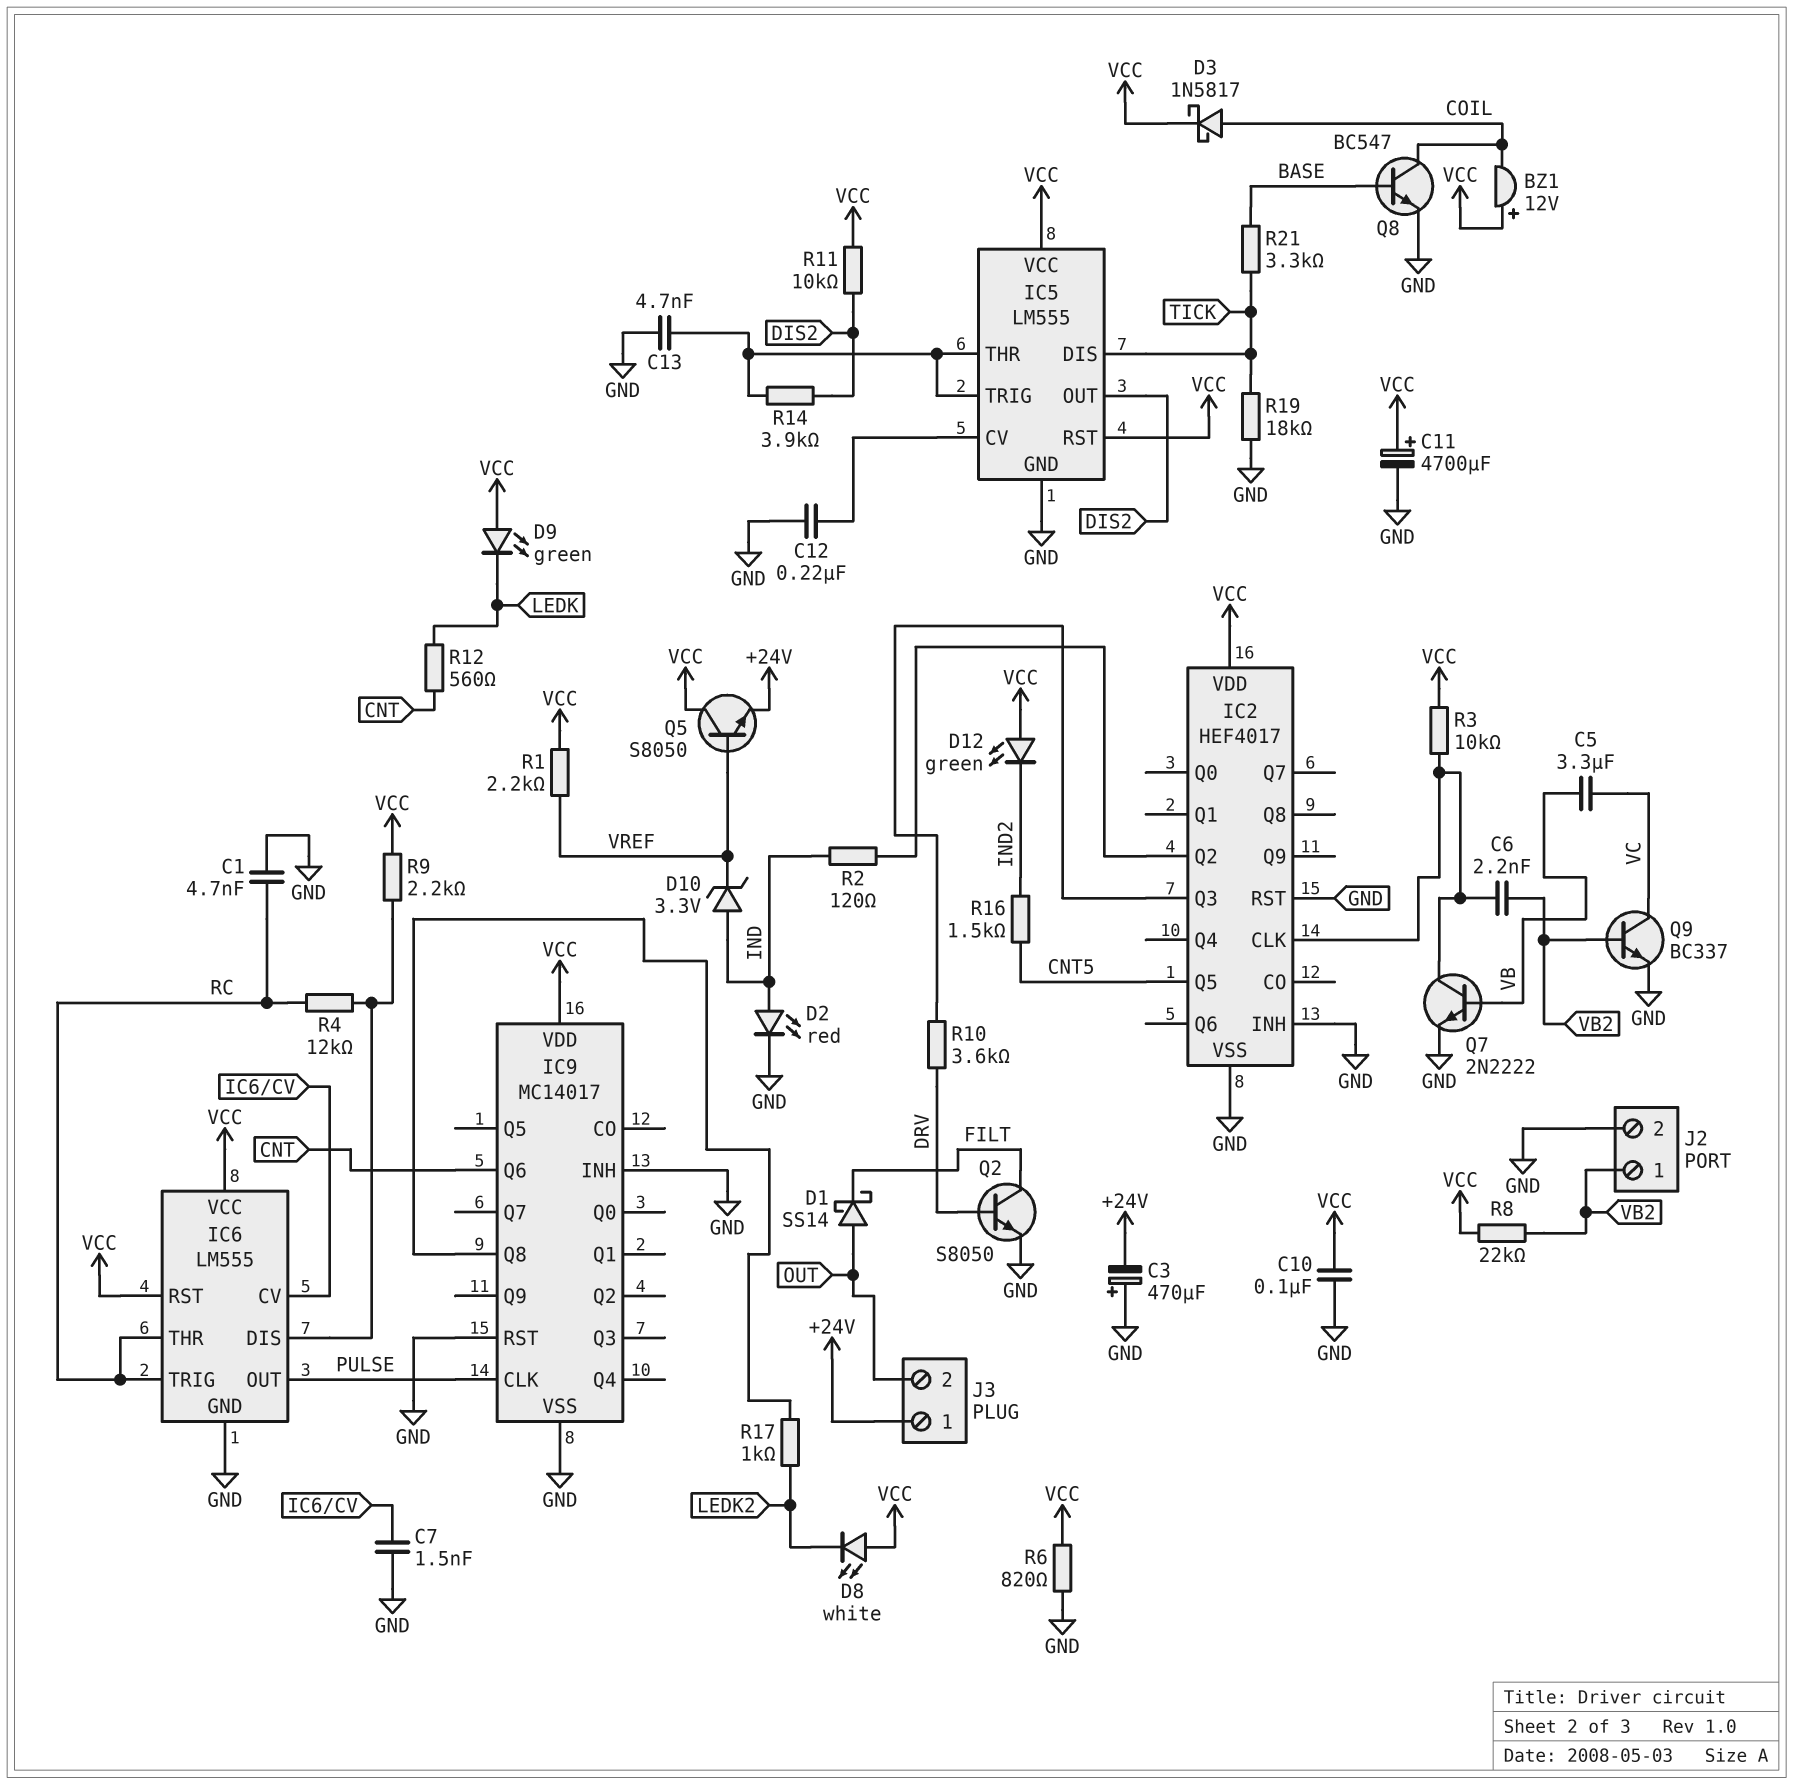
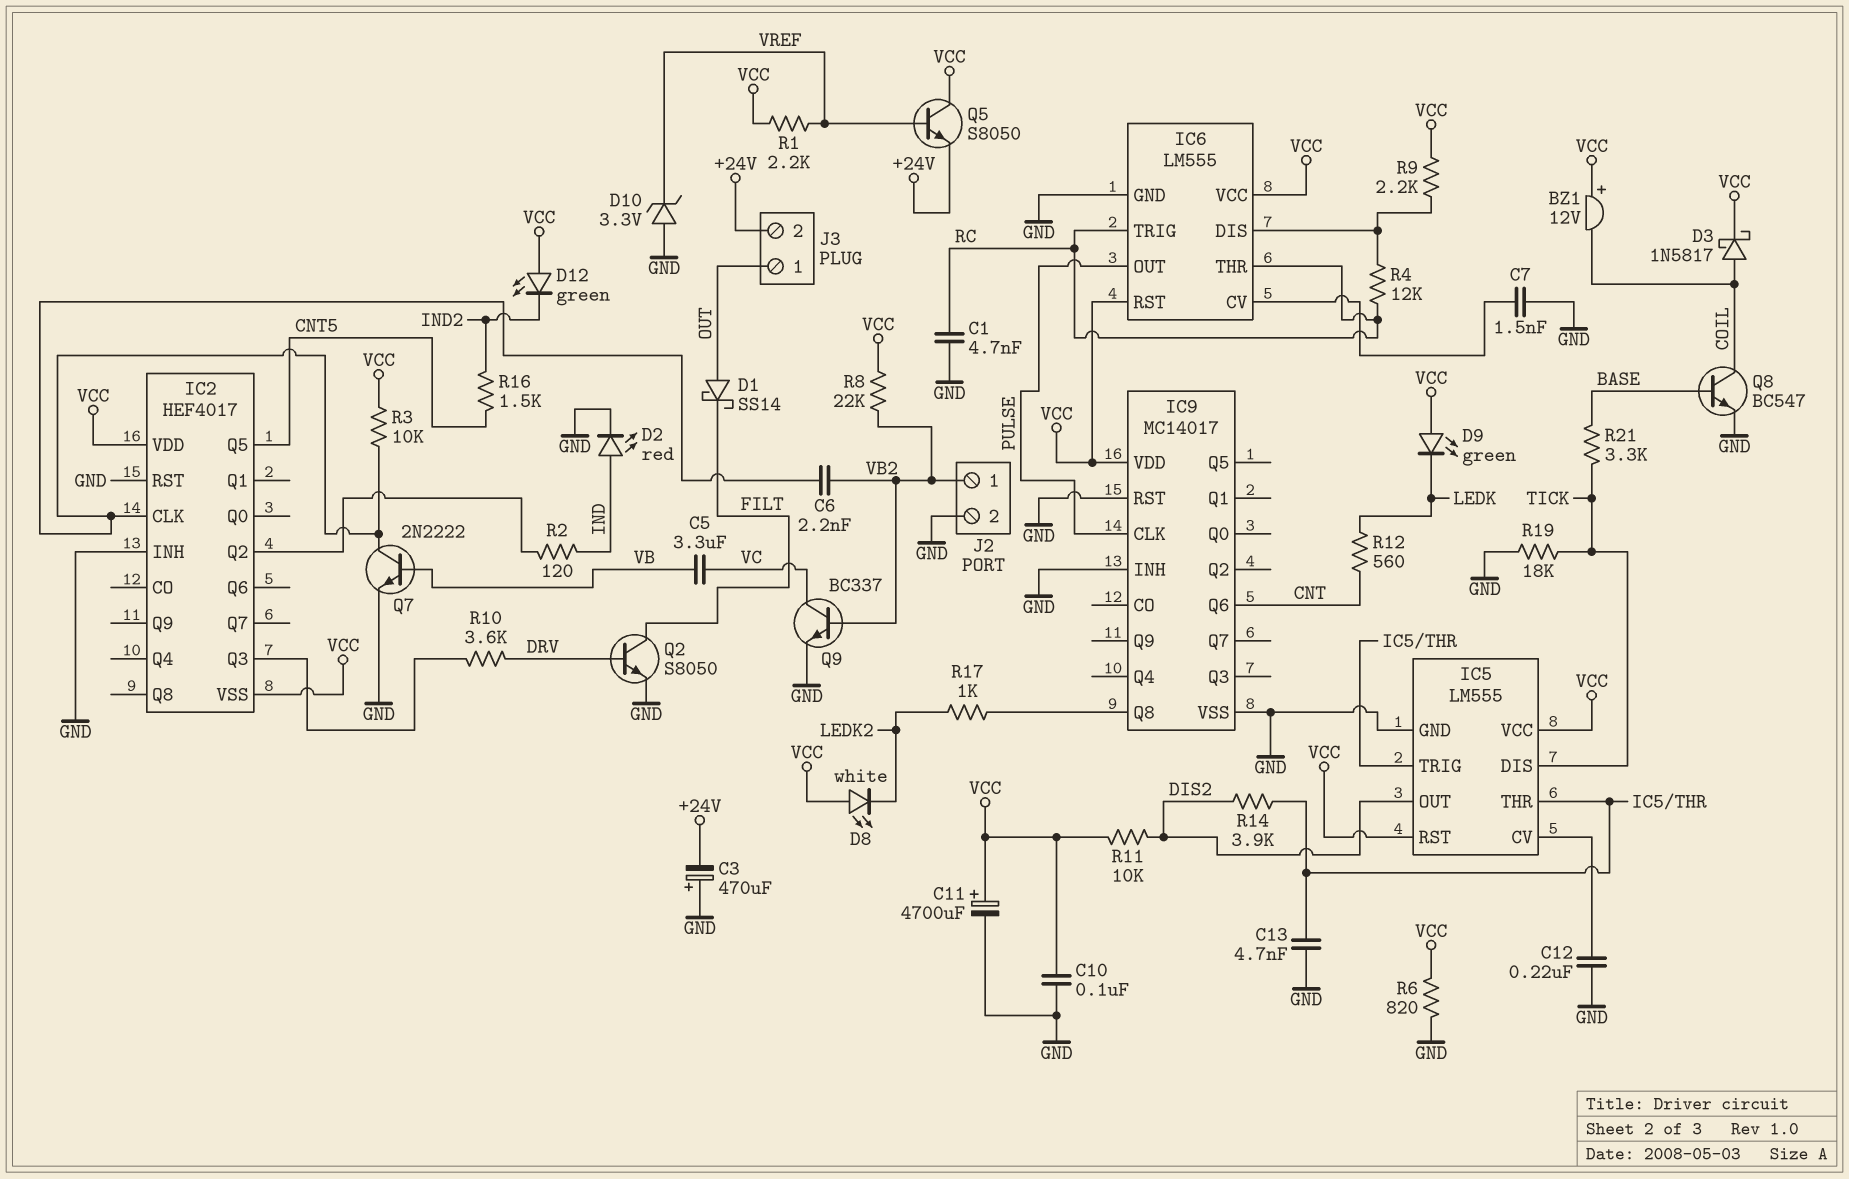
D10: zener 3.3V (A IND, K VREF) -> zener 3.3V (A GND, K VREF)
IC2 pin VSS: GND -> VCC
J3 pin 1: +24V -> OUT
J3 pin 2: OUT -> +24V

